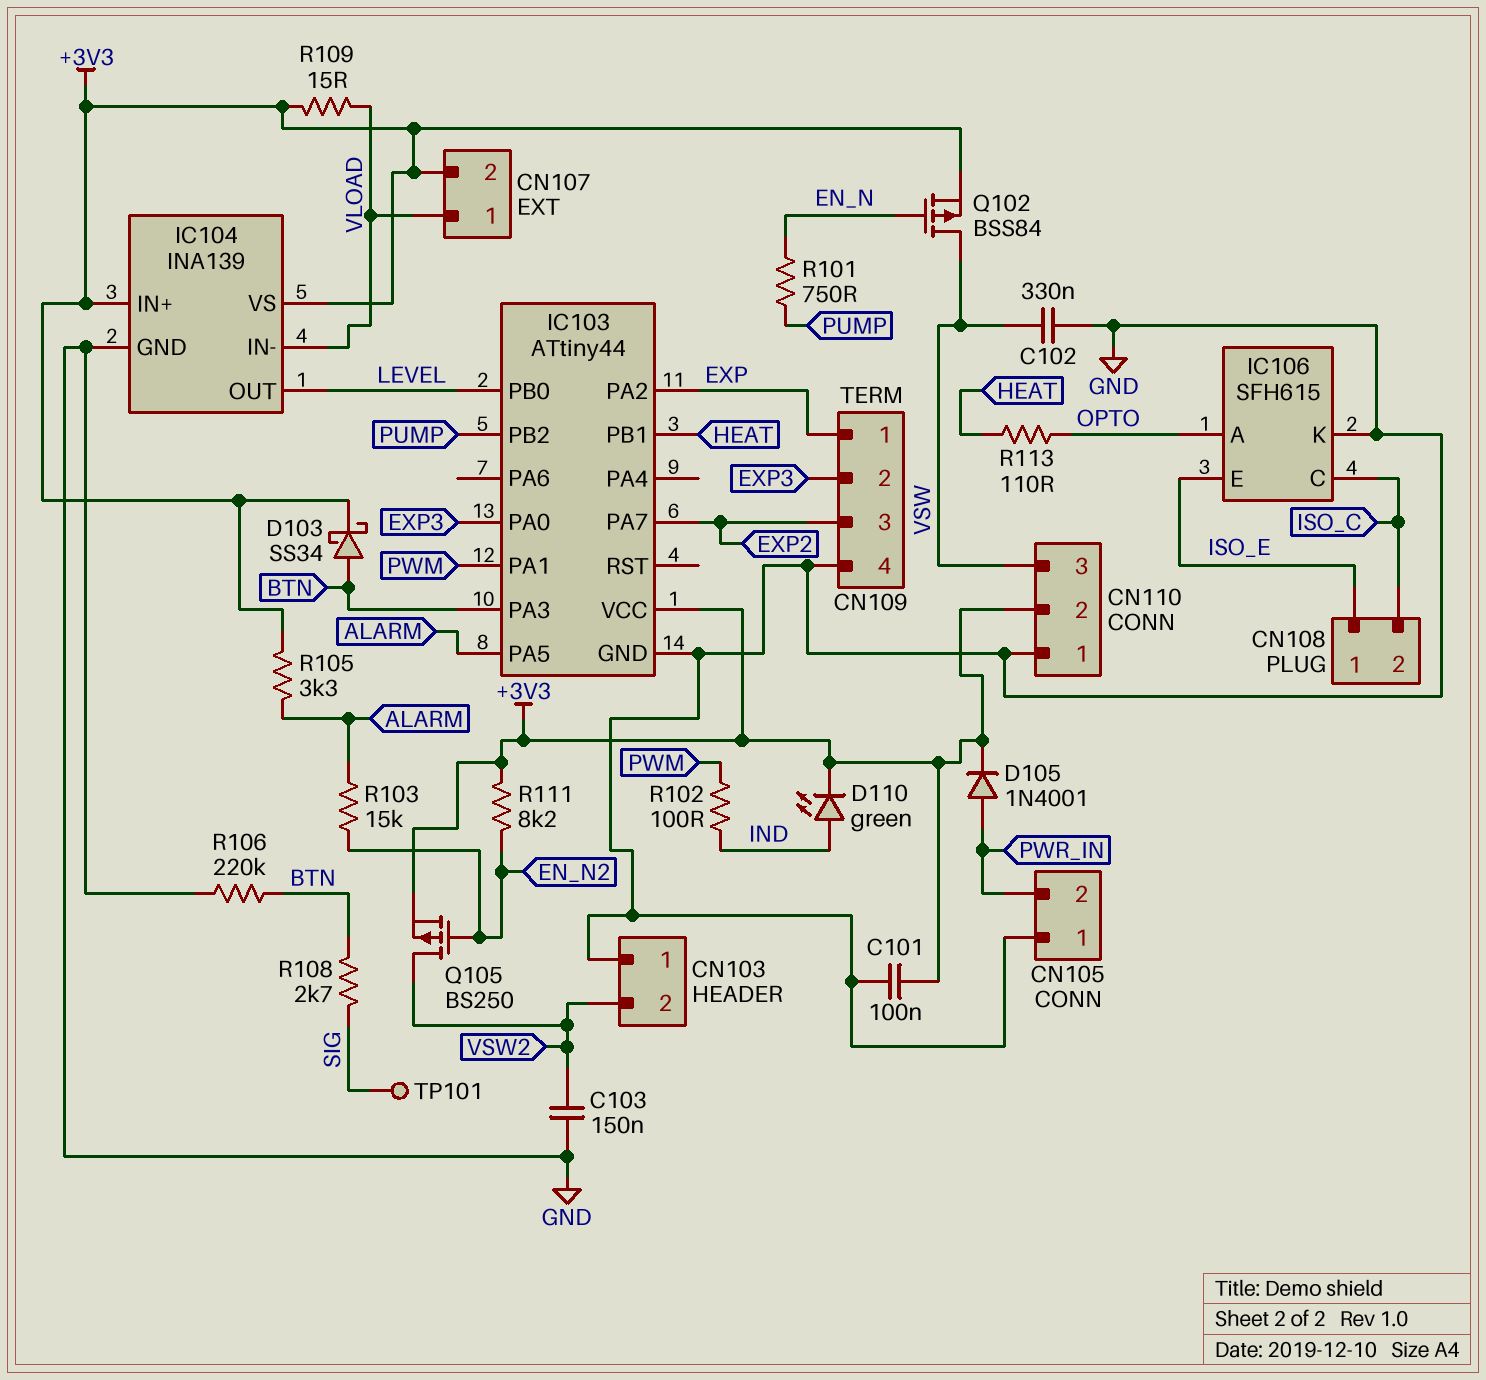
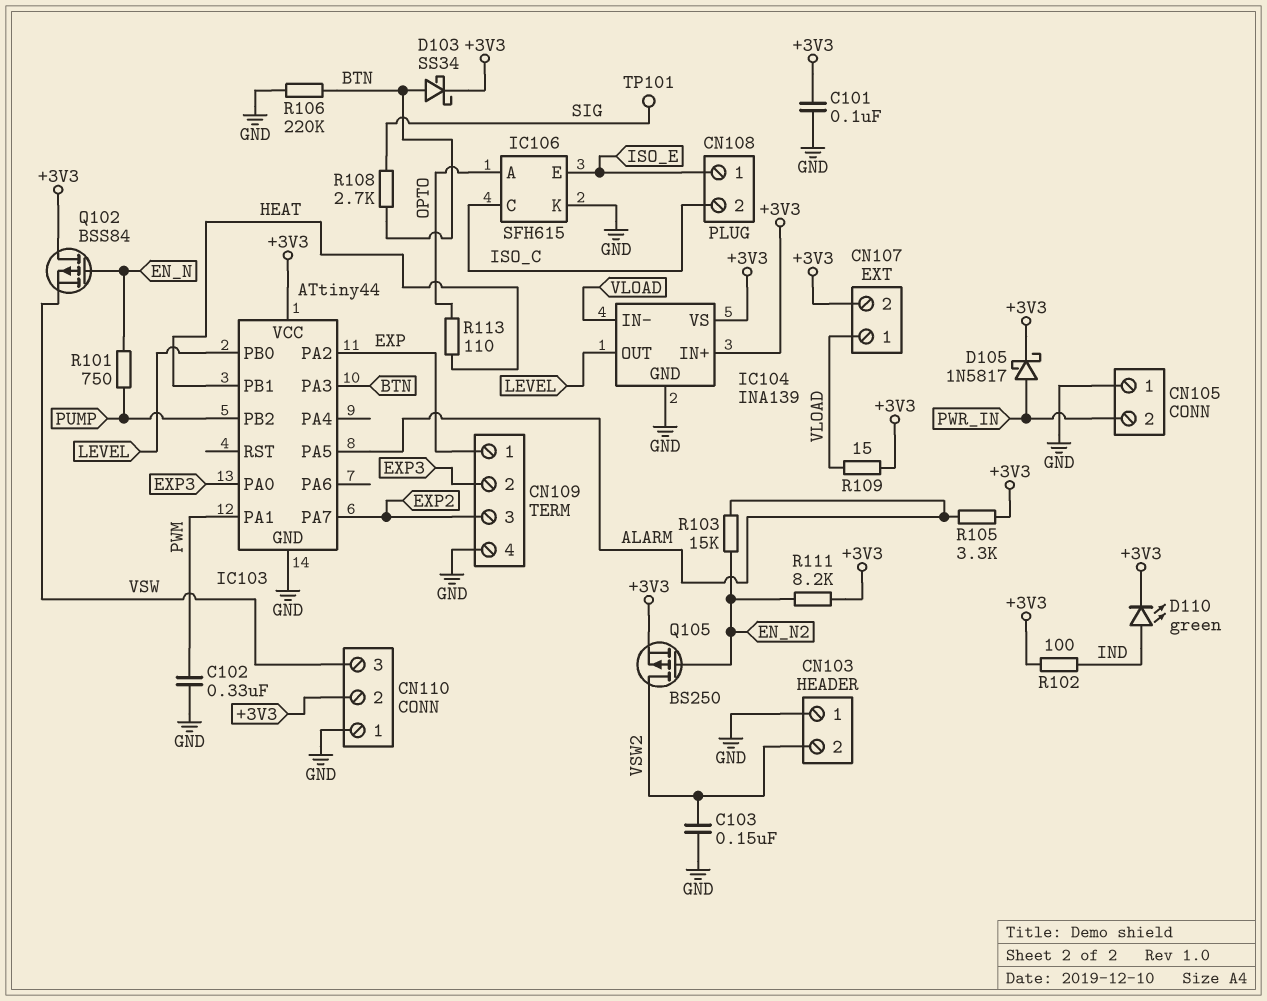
C102: 330nF (GND, VSW) -> 330nF (GND, PWM)
D105: diode 1N4001 (A PWR_IN, K +3V3) -> schottky 1N5817 (A PWR_IN, K +3V3)
Q102: PMOS BSS84 (G EN_N, D VSW, S +3V3) -> PMOS BSS84 (G EN_N, D +3V3, S VSW)
R102: 100 (IND, PWM) -> 100 (+3V3, IND)

